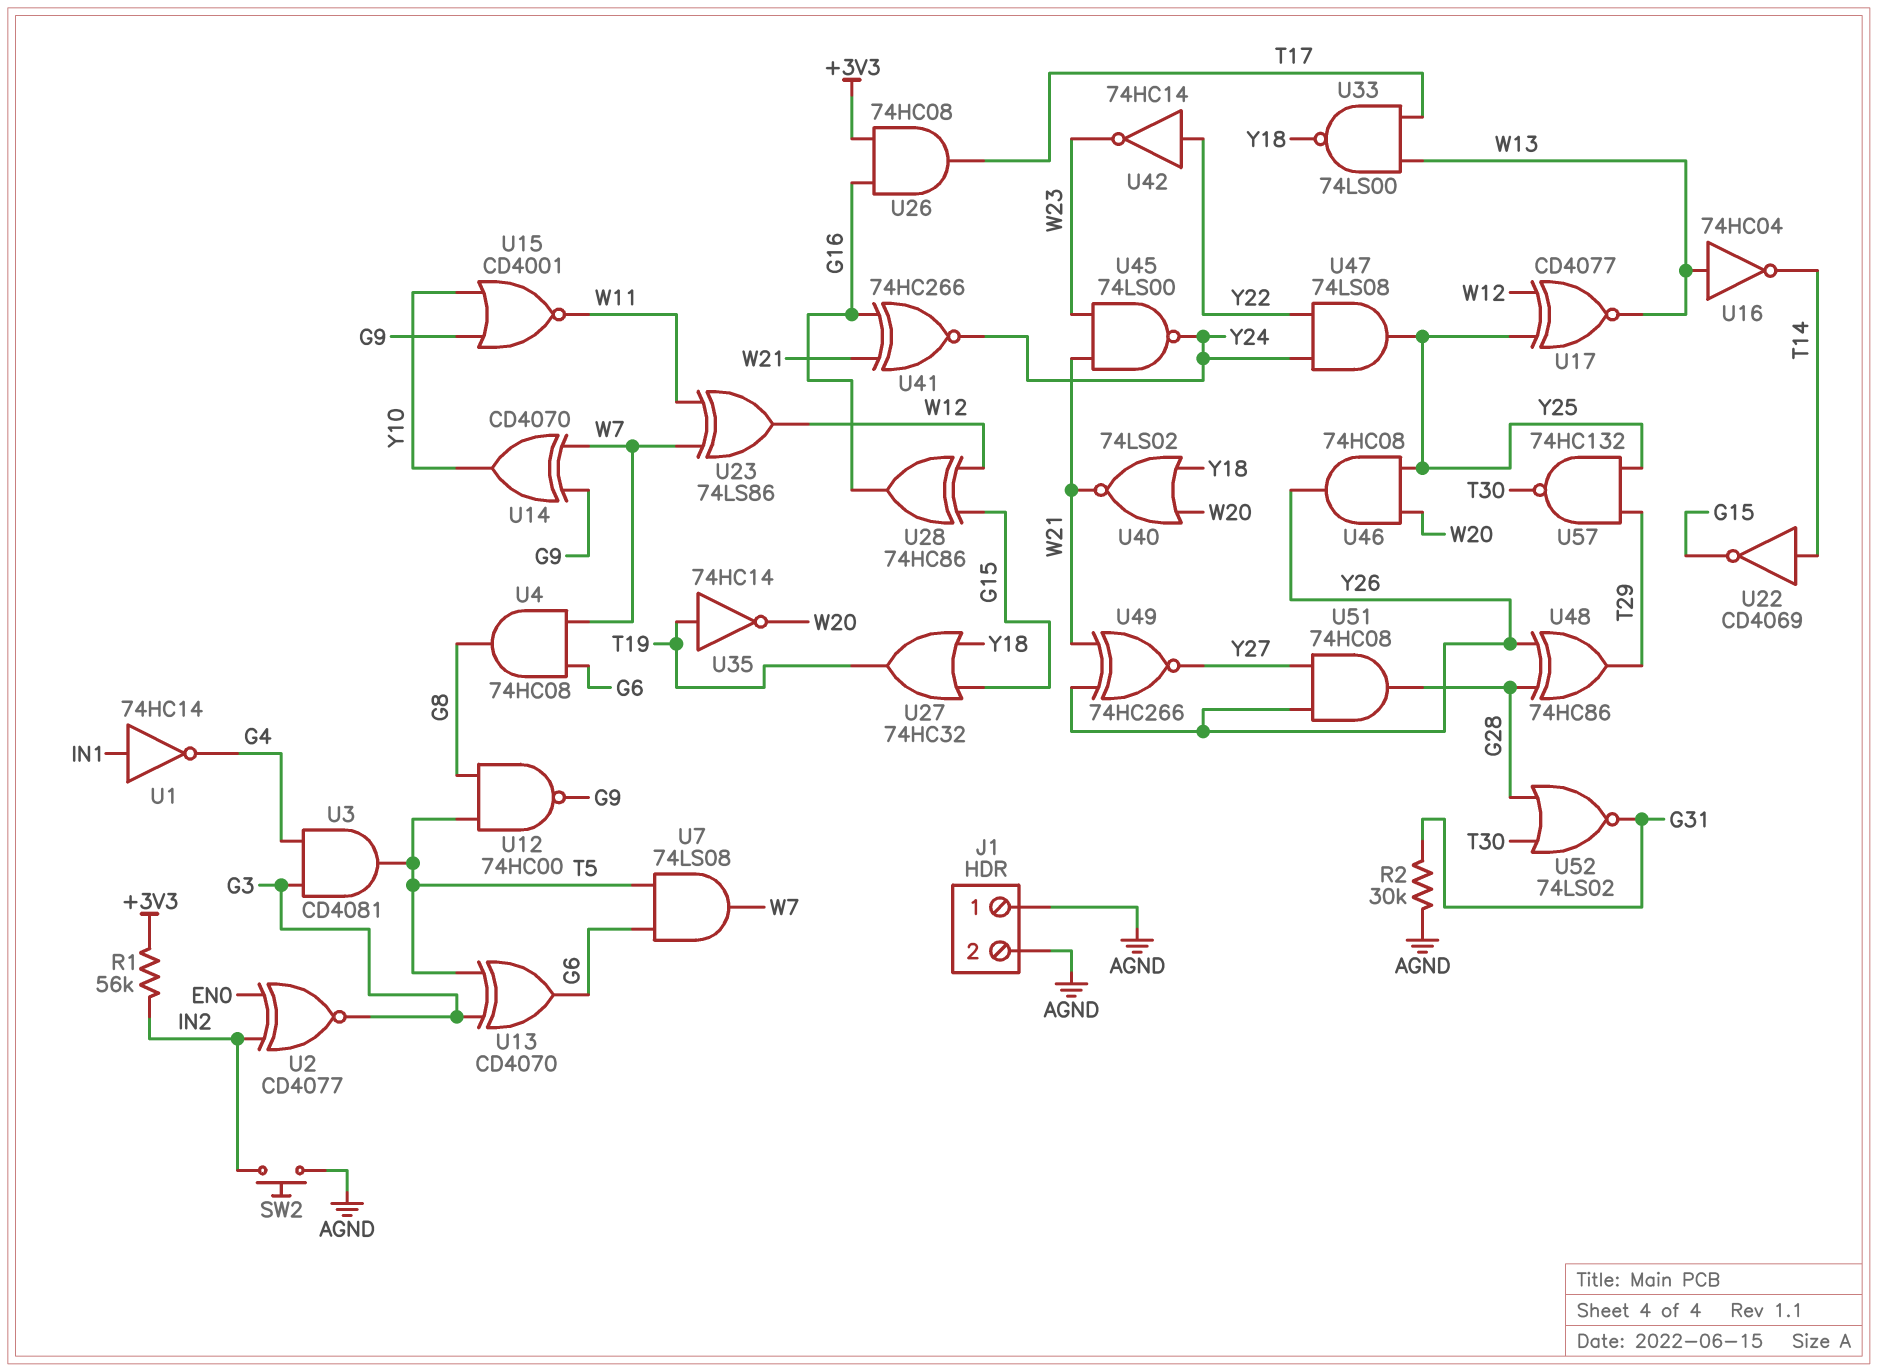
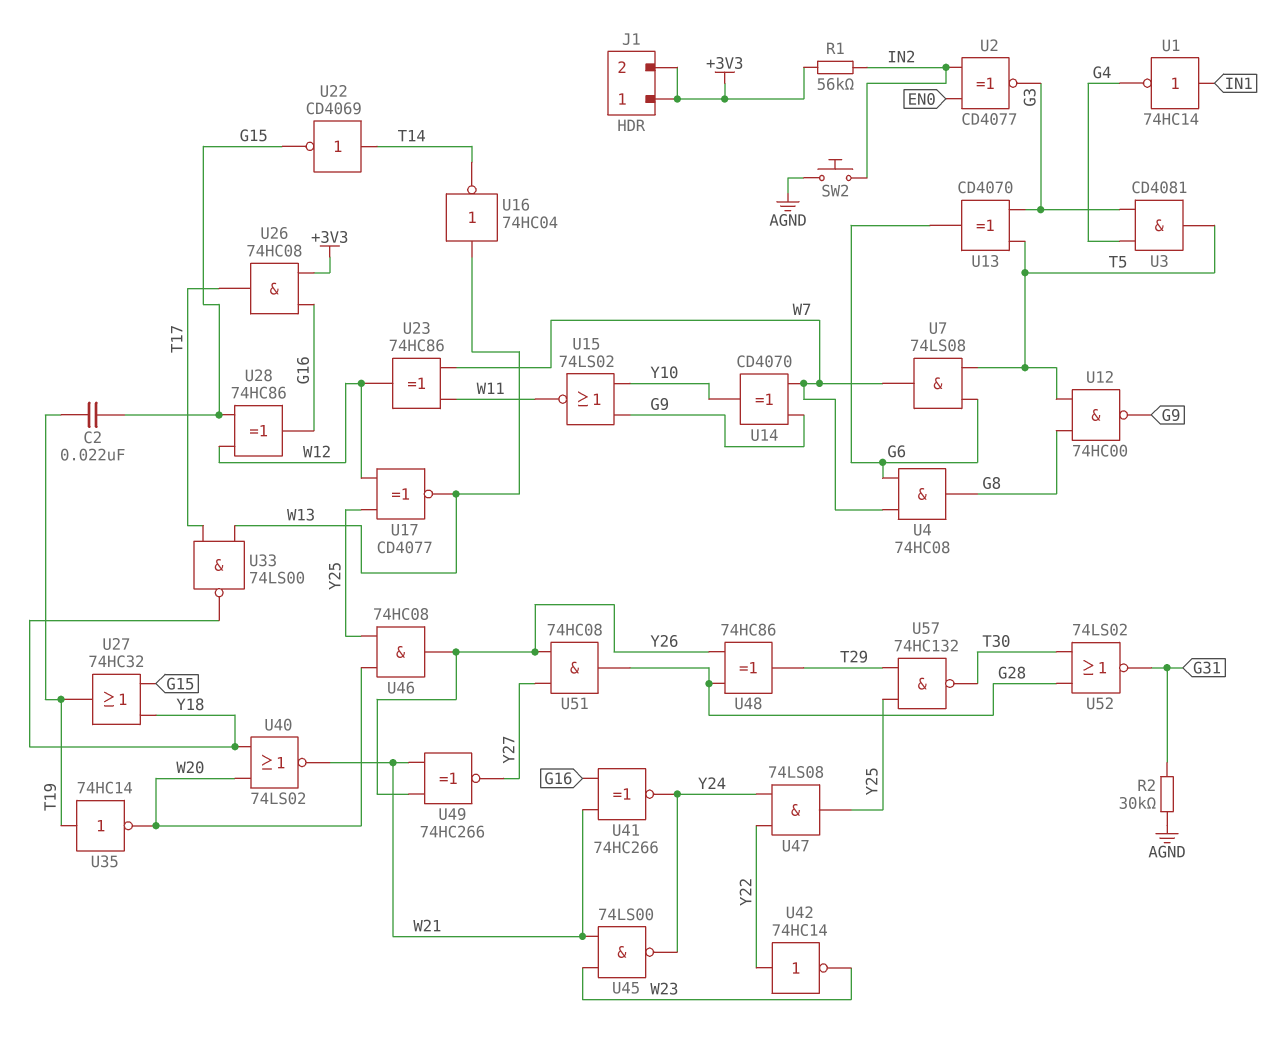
C2: none -> 22nF (G15, T19)
J1 pin 1: AGND -> +3V3
J1 pin 2: AGND -> +3V3
U15: NOR CD4001 (in G9, in Y10, out W11) -> NOR 74LS02 (in G9, in Y10, out W11)
U23: XOR 74LS86 (in W7, in W11, out W12) -> XOR 74HC86 (in W7, in W11, out W12)

